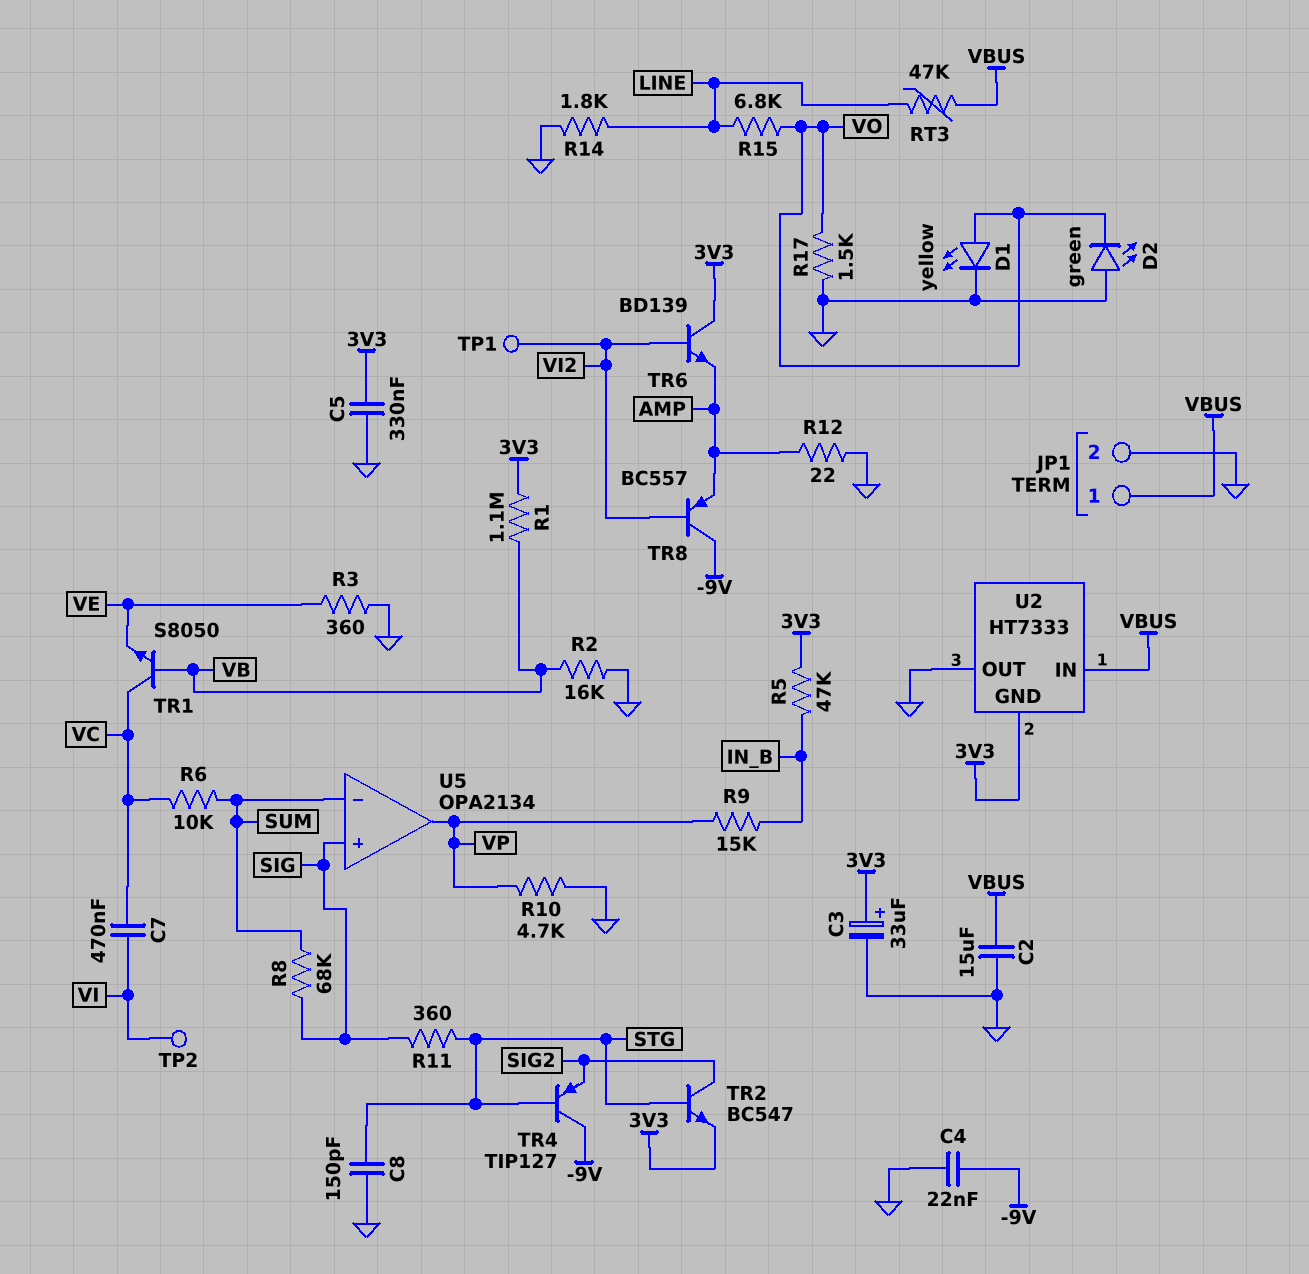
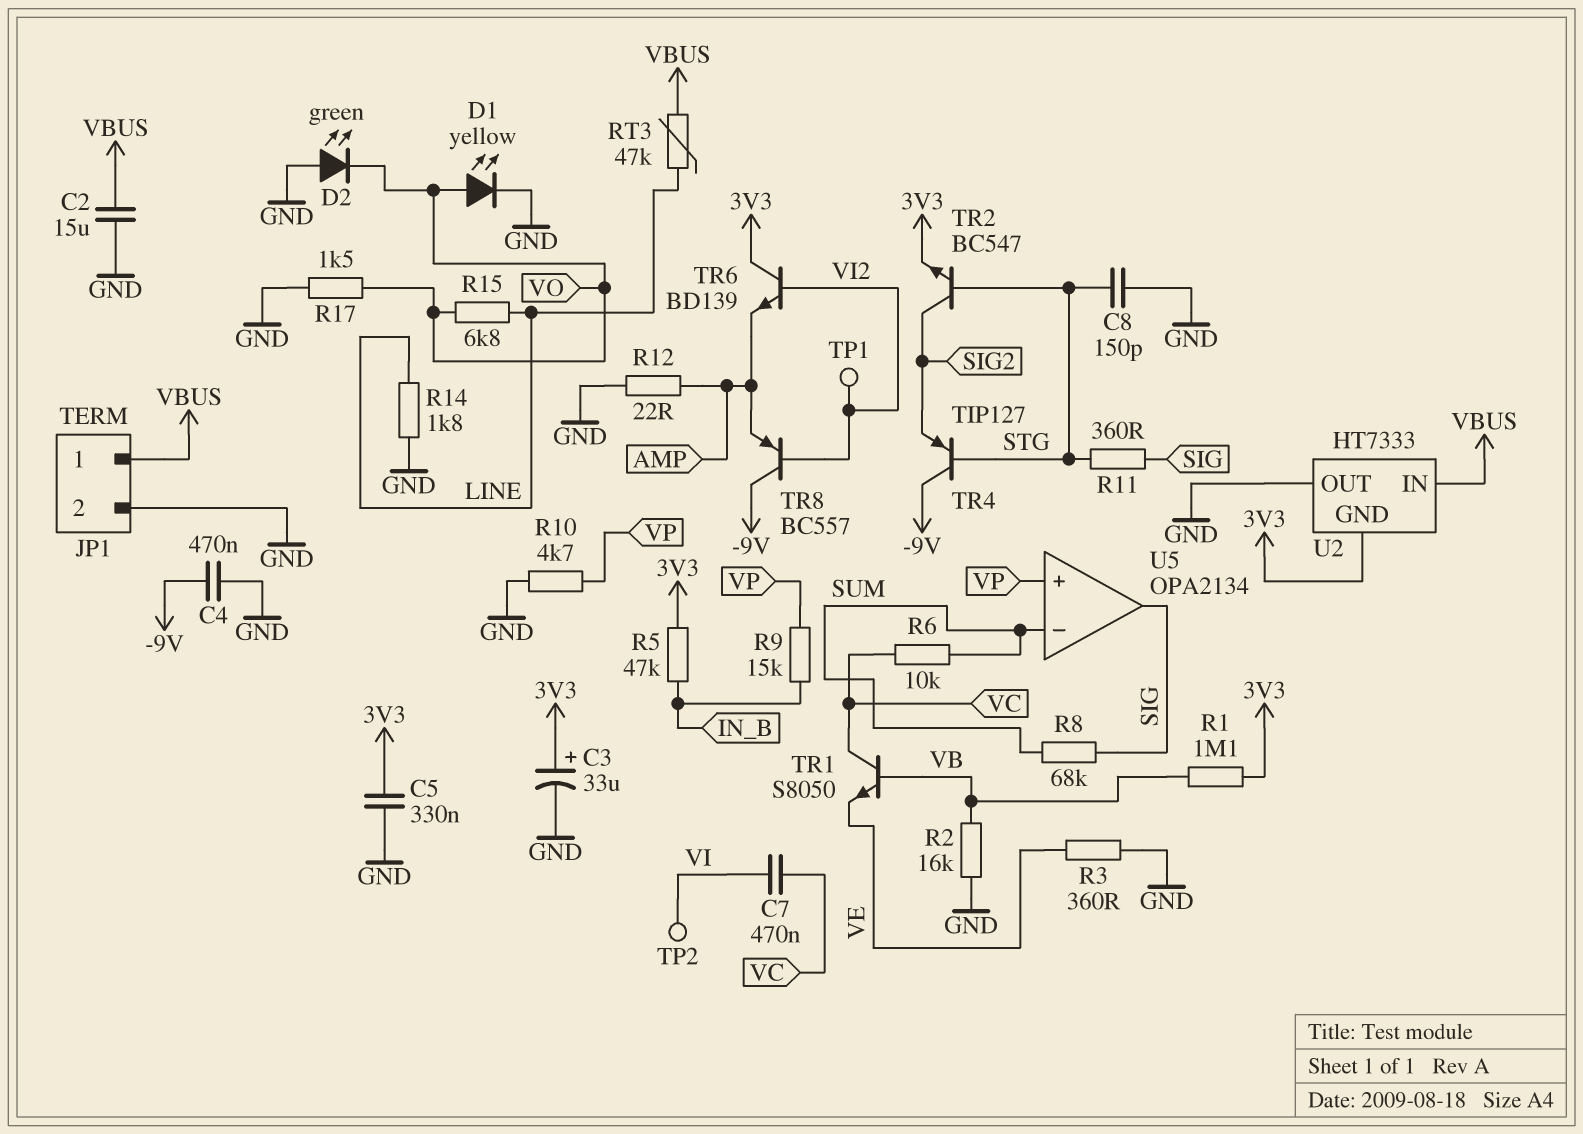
C4: 22nF (-9V, GND) -> 470nF (-9V, GND)
U5 pin in+: SIG -> VP
U5 pin out: VP -> SIG

